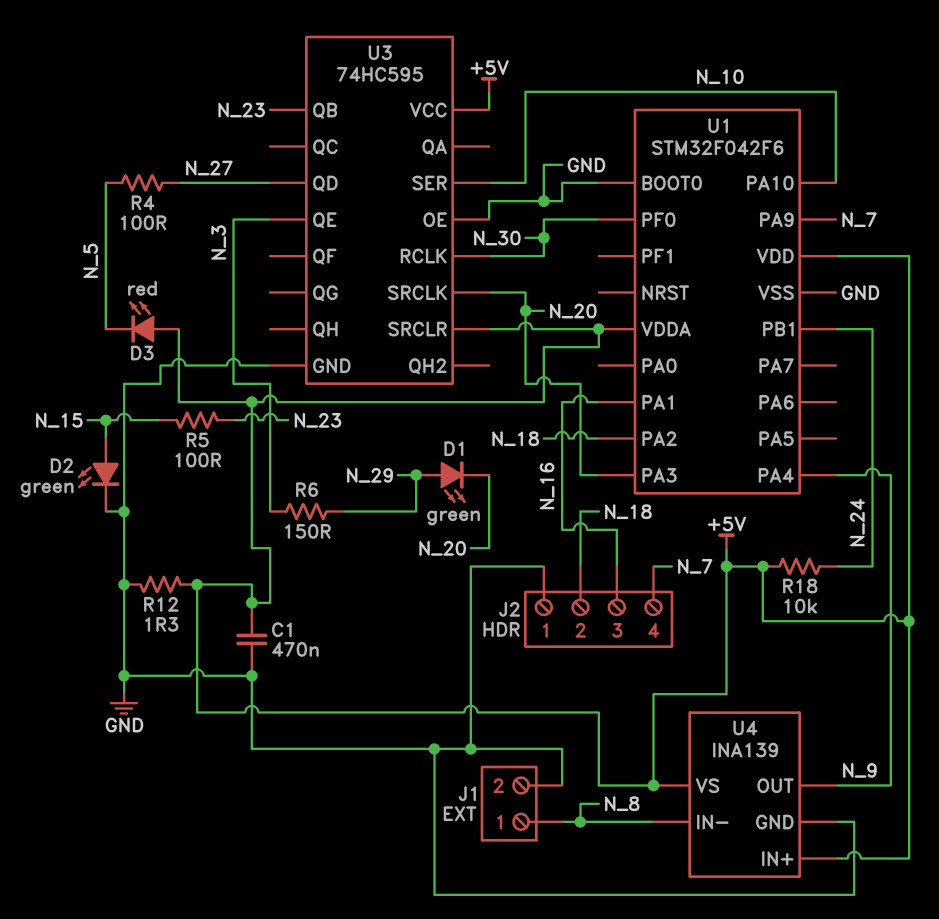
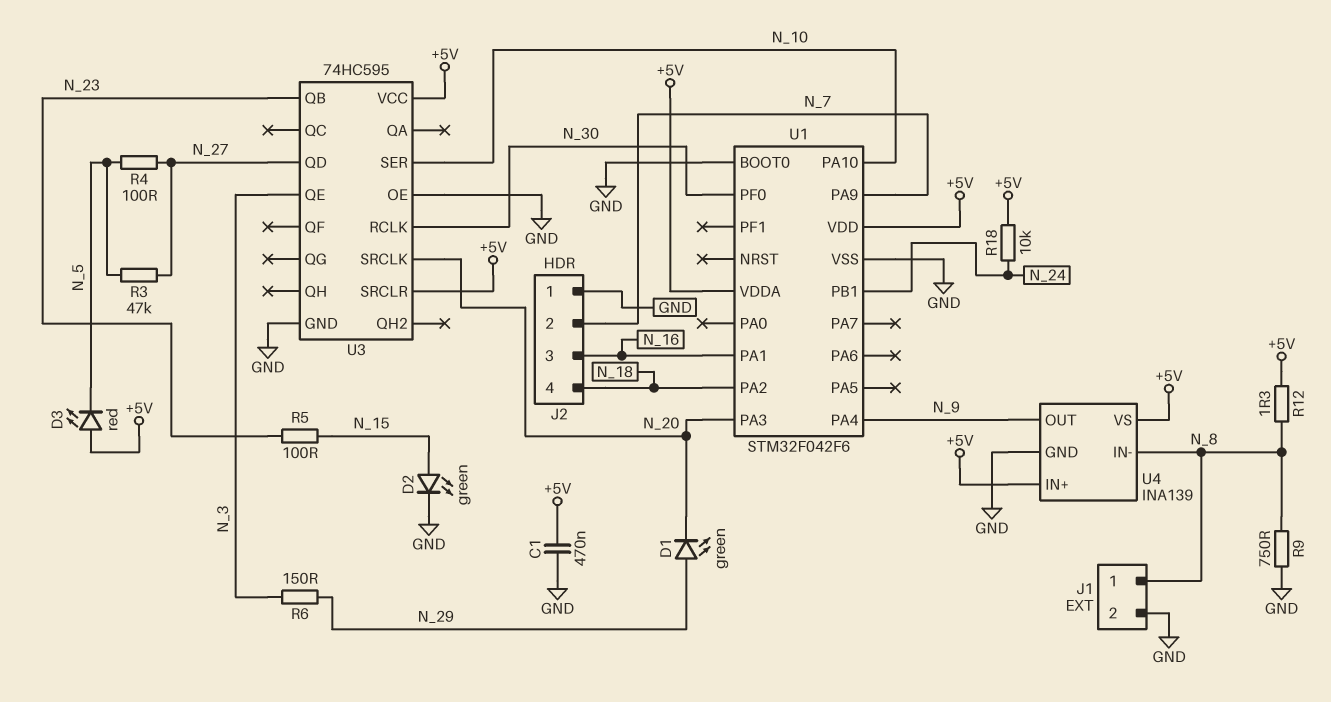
J2 pin 2: N_18 -> N_7
J2 pin 4: N_7 -> N_18
R3: none -> 47k (N_5, N_27)
R9: none -> 750 (GND, N_8)
R12: 1.3 (+5V, GND) -> 1.3 (+5V, N_8)

